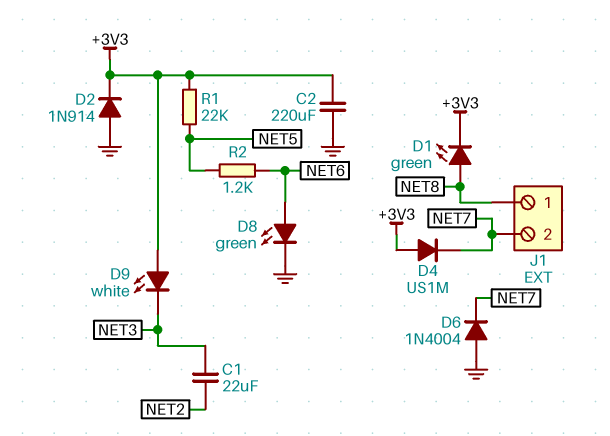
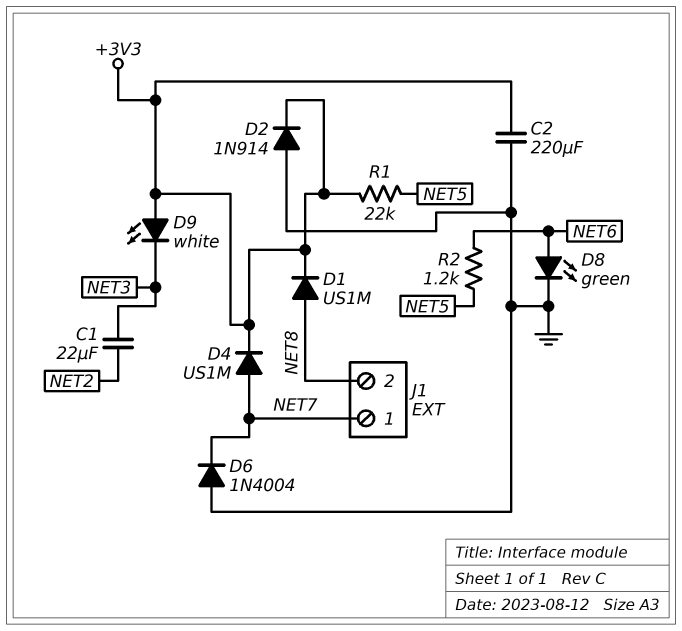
D1: LED green (A NET8, K +3V3) -> diode US1M (A NET8, K +3V3)
D4: diode US1M (A +3V3, K NET7) -> diode US1M (A NET7, K +3V3)
J1 pin 1: NET8 -> NET7
J1 pin 2: NET7 -> NET8

